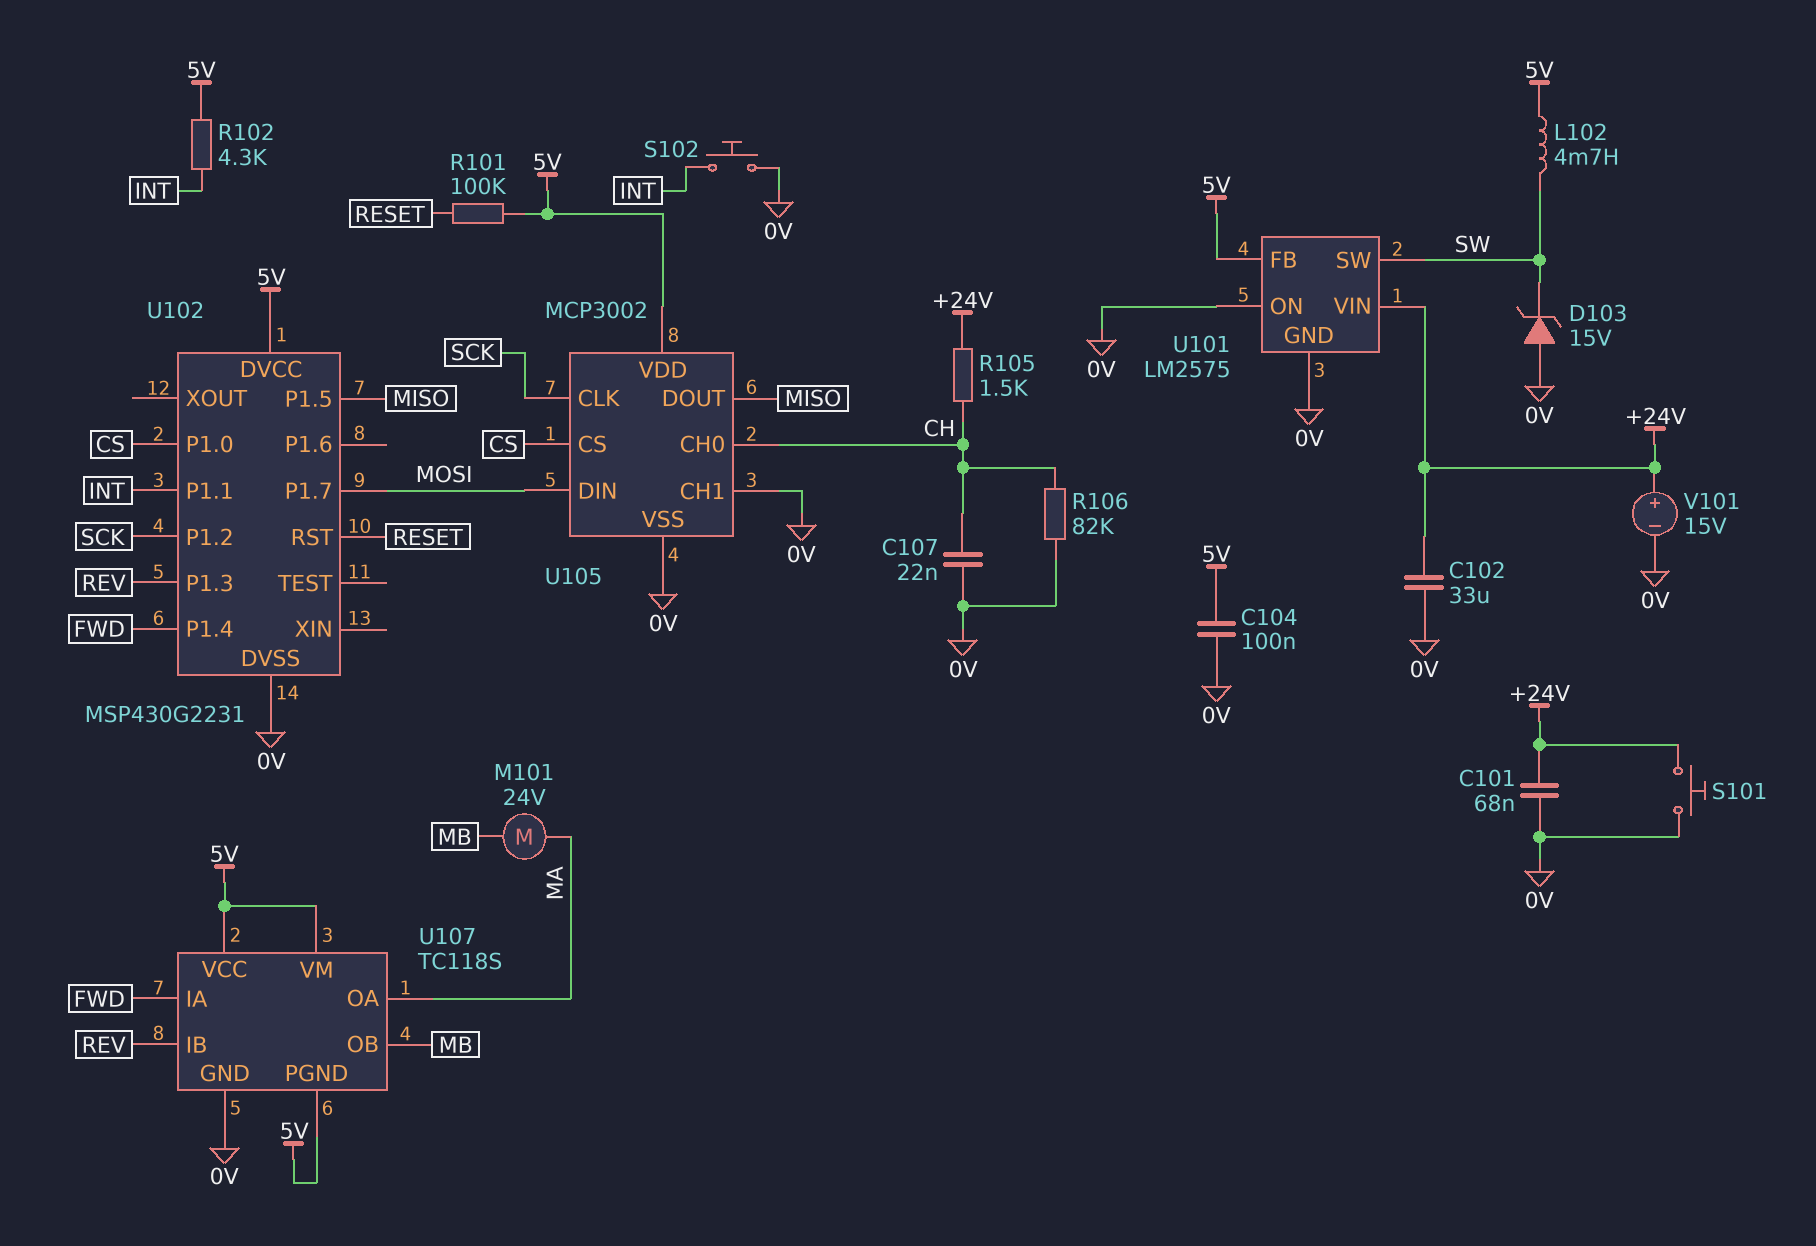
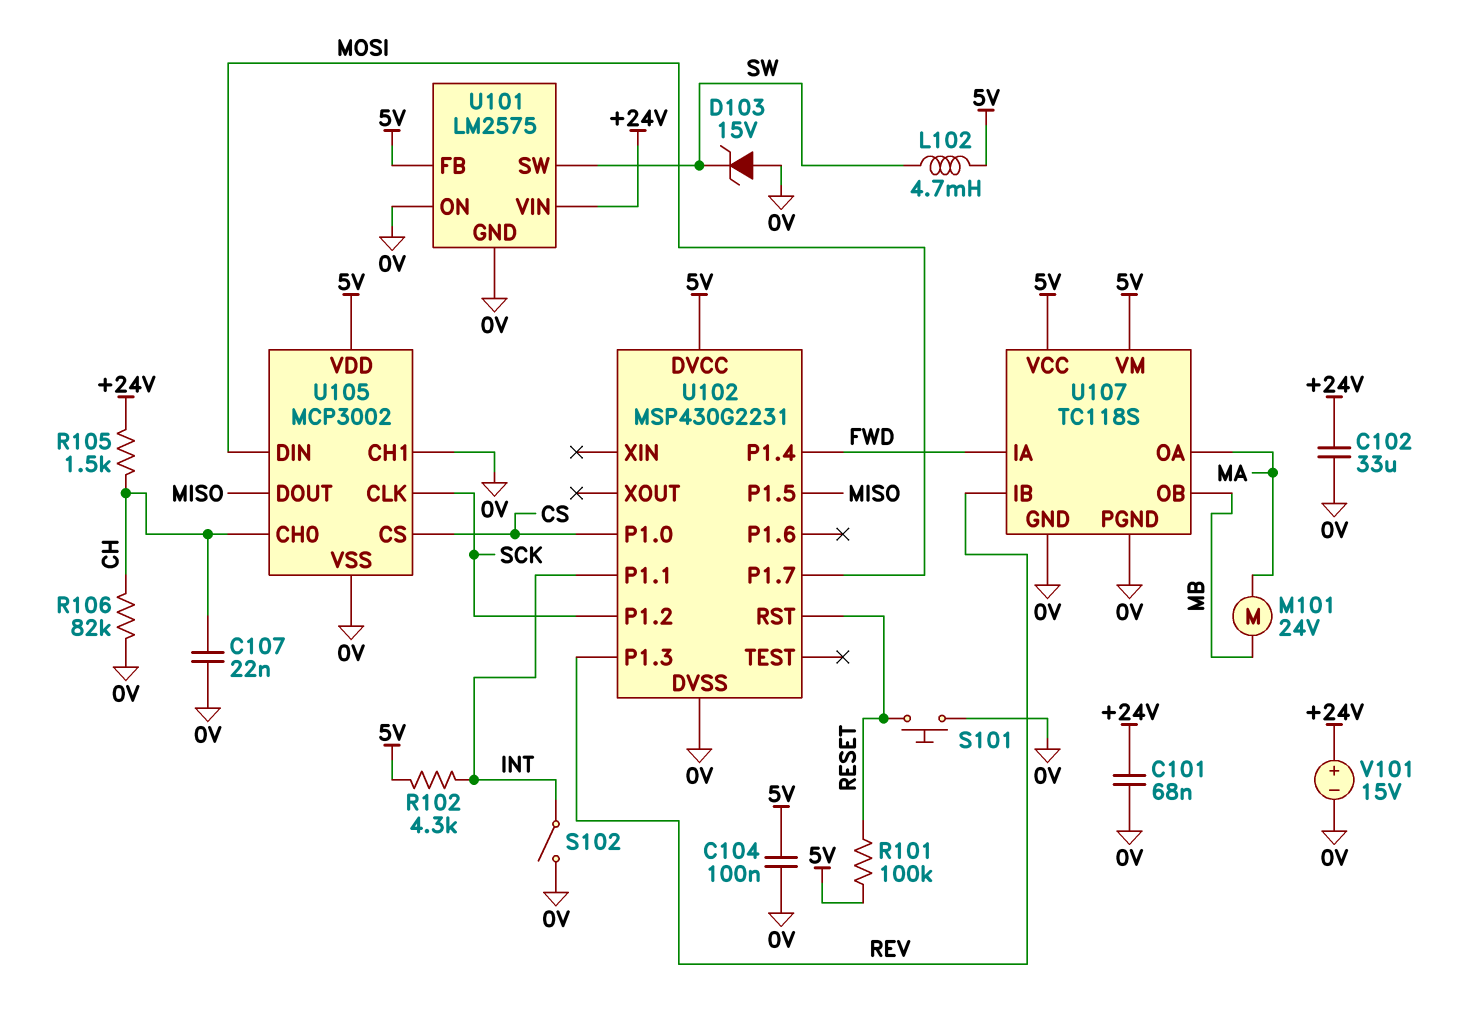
S101: button (+24V, 0V) -> button (0V, RESET)
S102: button (0V, INT) -> switch (0V, INT)
U107 pin PGND: 5V -> 0V

